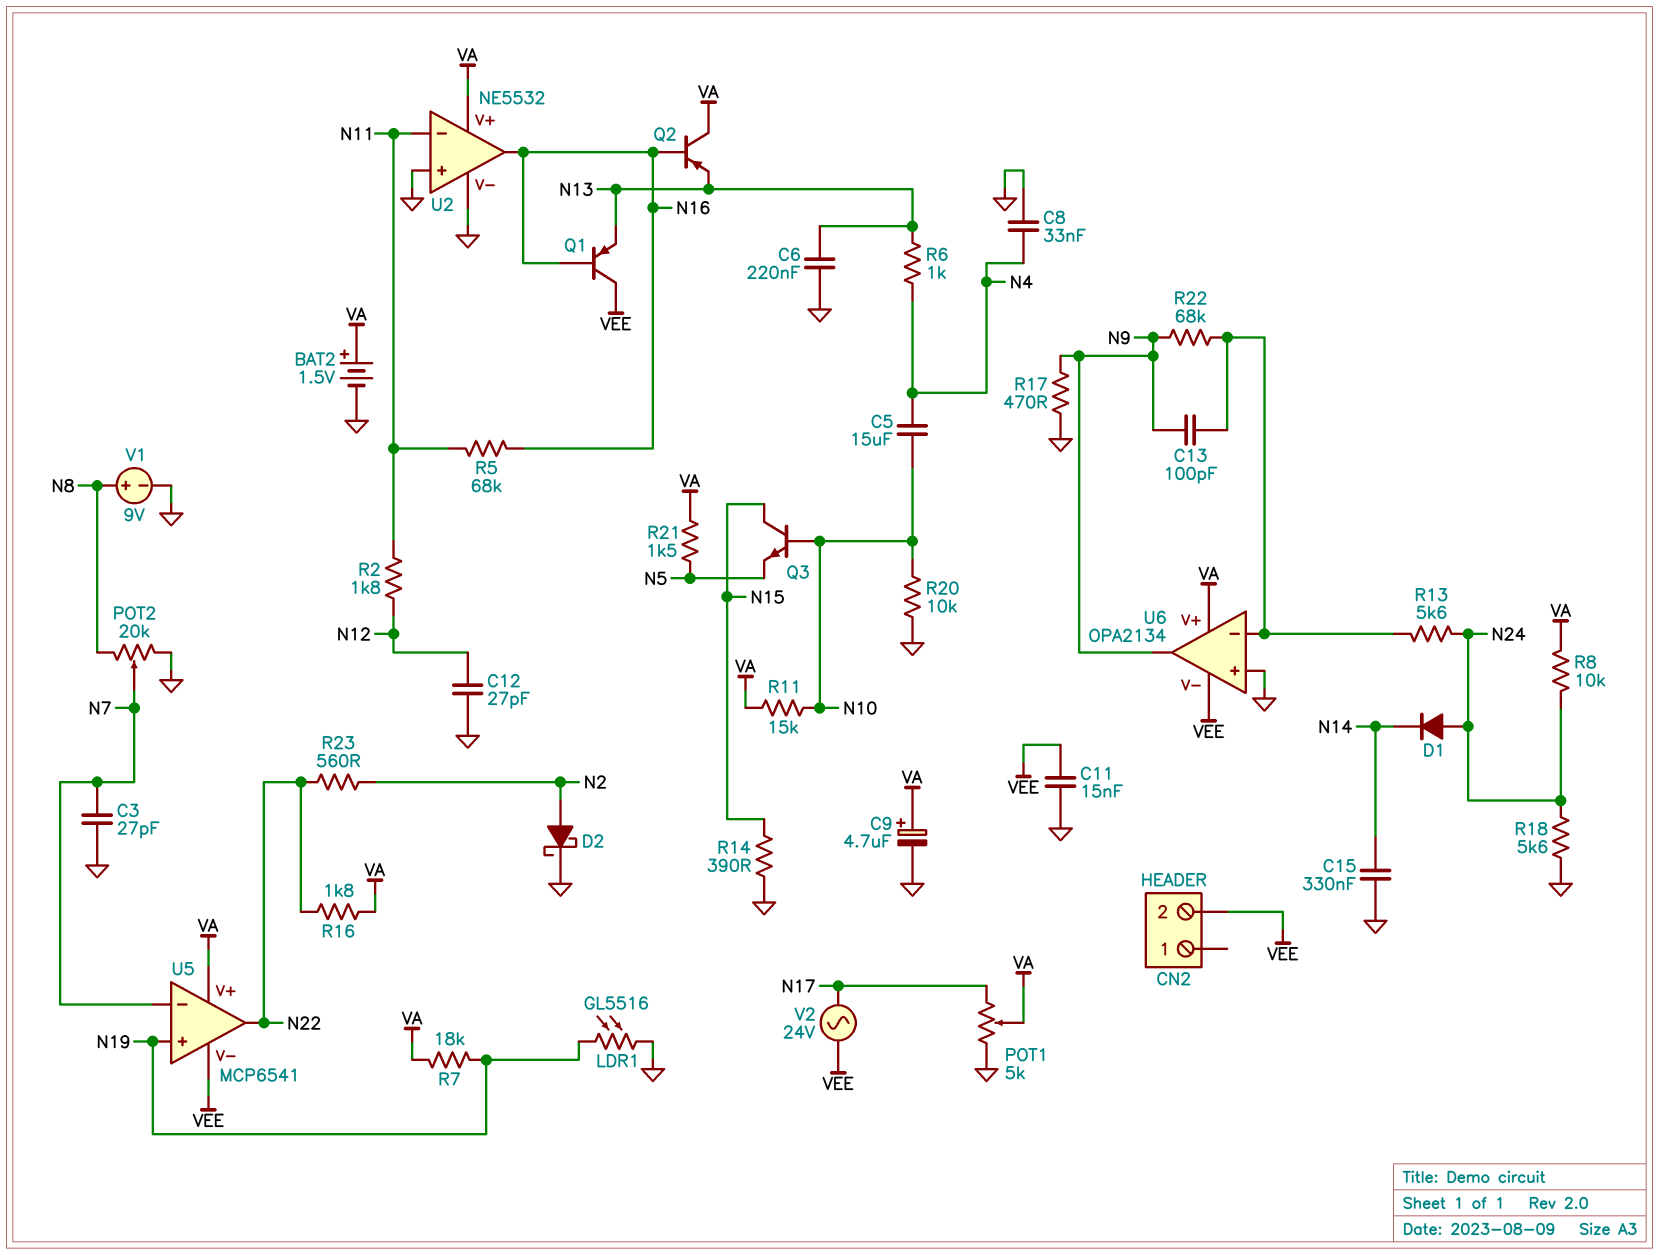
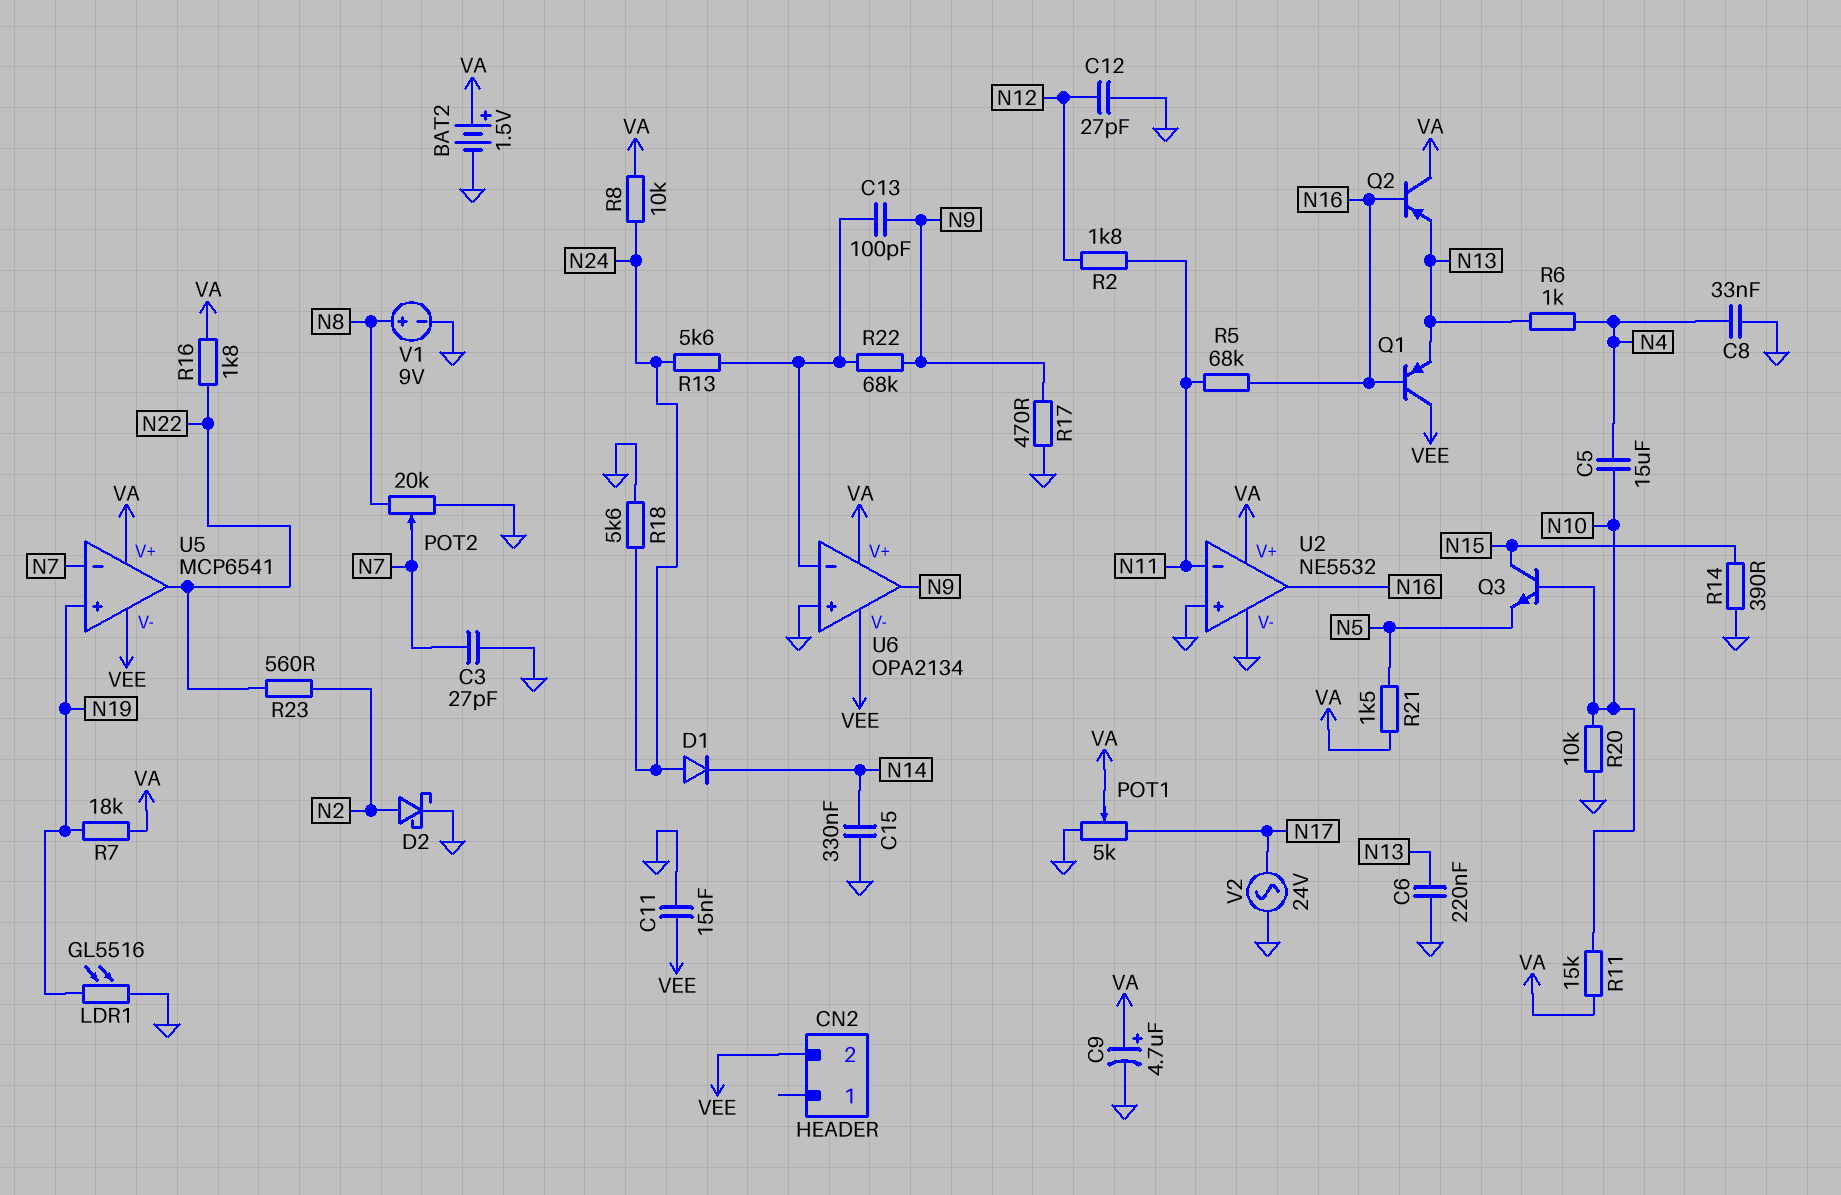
V2: AC 24V (N17, VEE) -> AC 24V (GND, N17)

